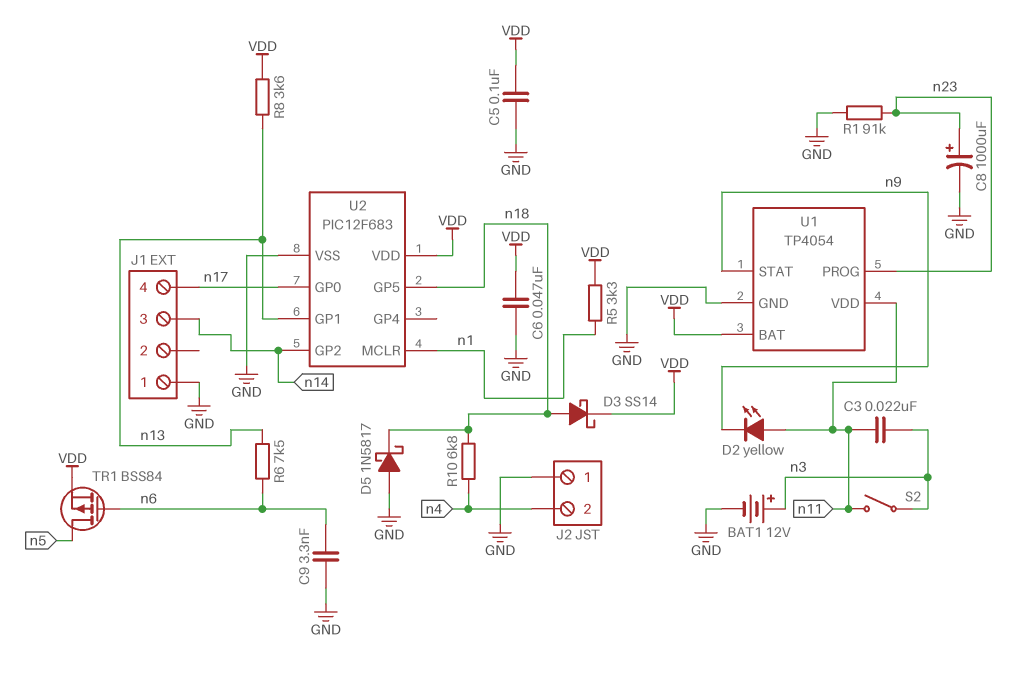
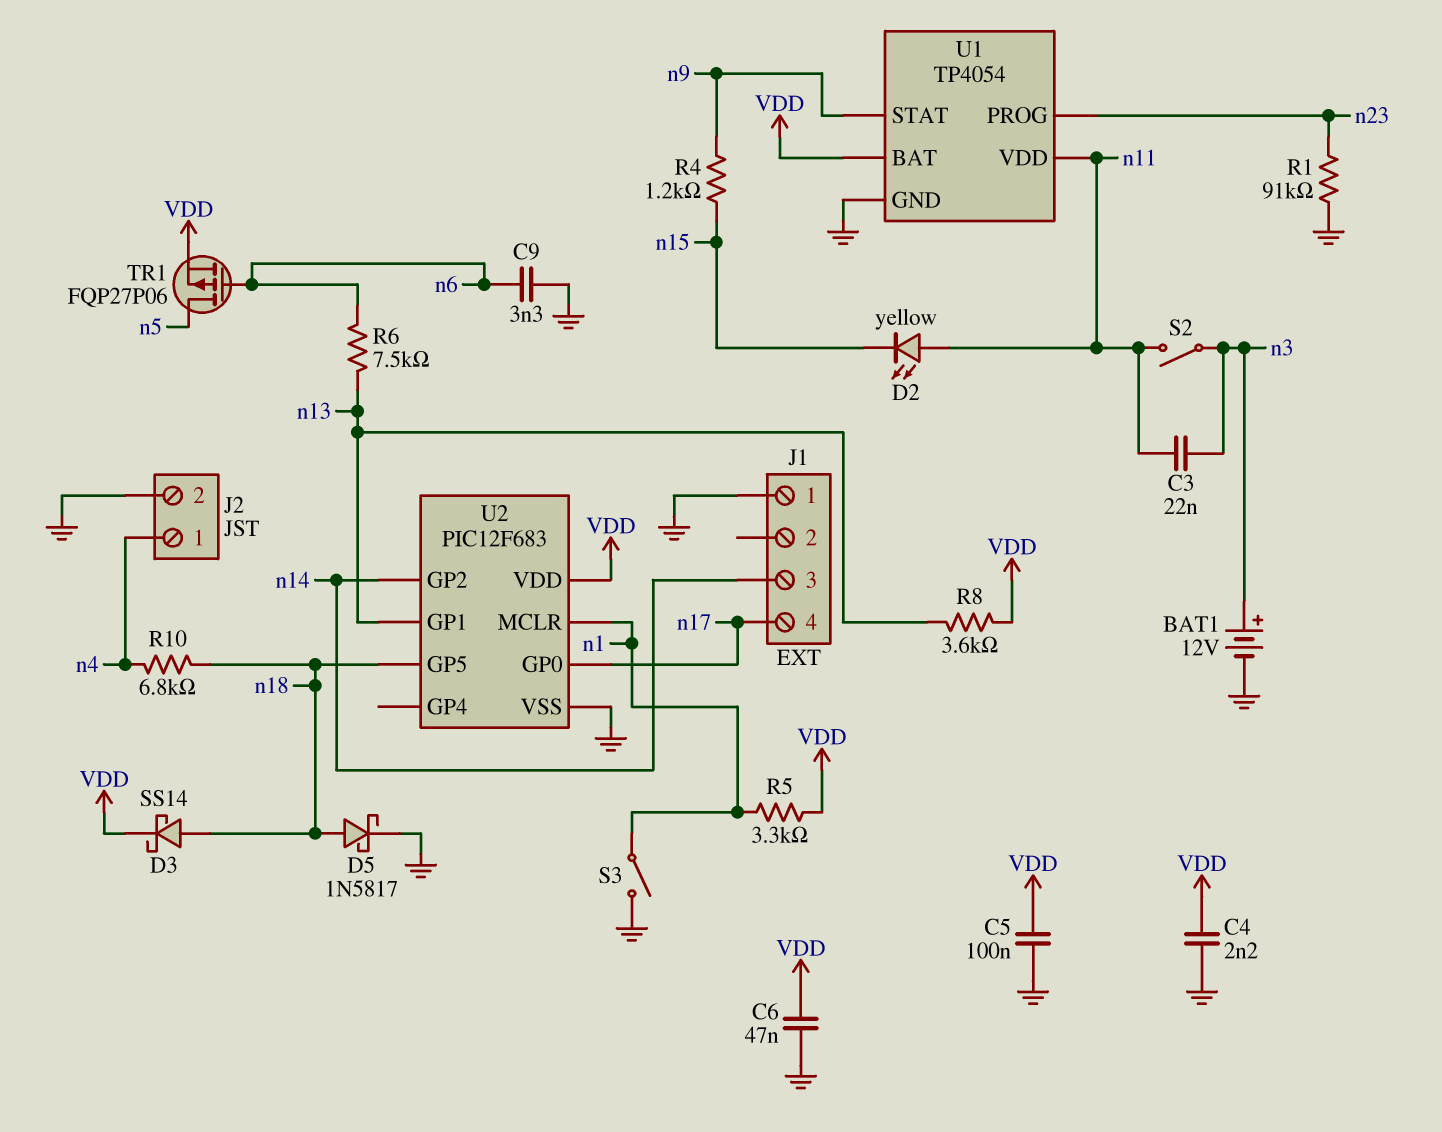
C4: none -> 2.2nF (GND, VDD)
C8: 1000uF (plus n23, minus GND) -> none
D2: LED yellow (A n11, K n9) -> LED yellow (A n11, K n15)
D5: schottky 1N5817 (A GND, K n18) -> schottky 1N5817 (A n18, K GND)
J2 pin 1: GND -> n4
J2 pin 2: n4 -> GND
R4: none -> 1.2k (n9, n15)
S3: none -> switch (GND, n1)
TR1: PMOS BSS84 (G n6, D n5, S VDD) -> PMOS FQP27P06 (G n6, D n5, S VDD)

